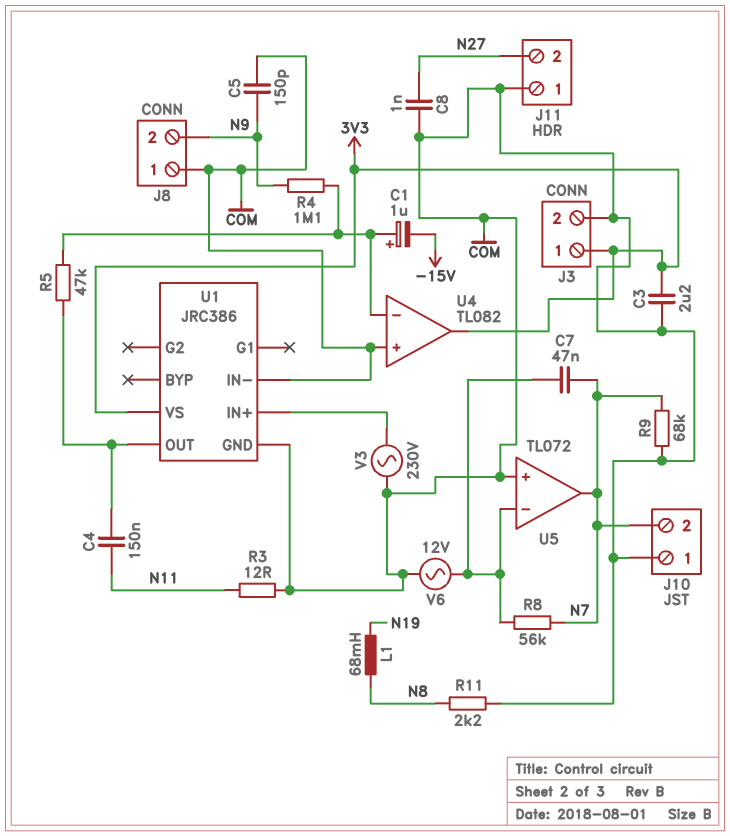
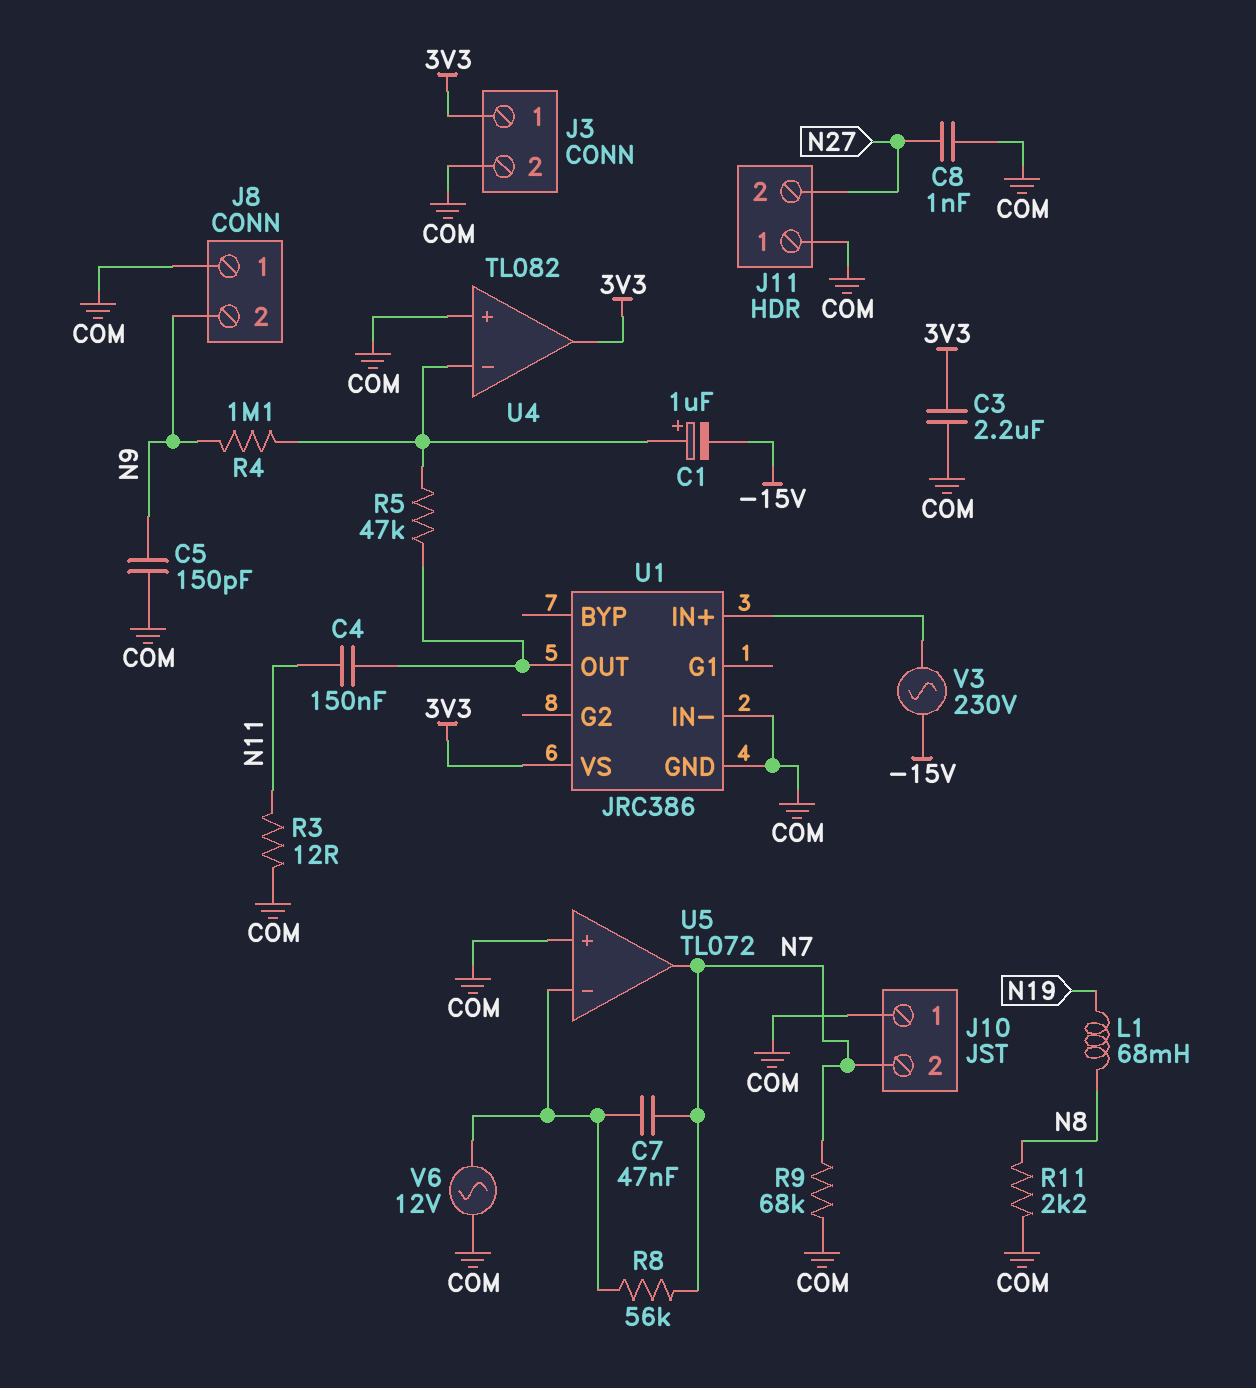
V3: AC 230V (COM, U1/IN+) -> AC 230V (-15V, U1/IN+)

